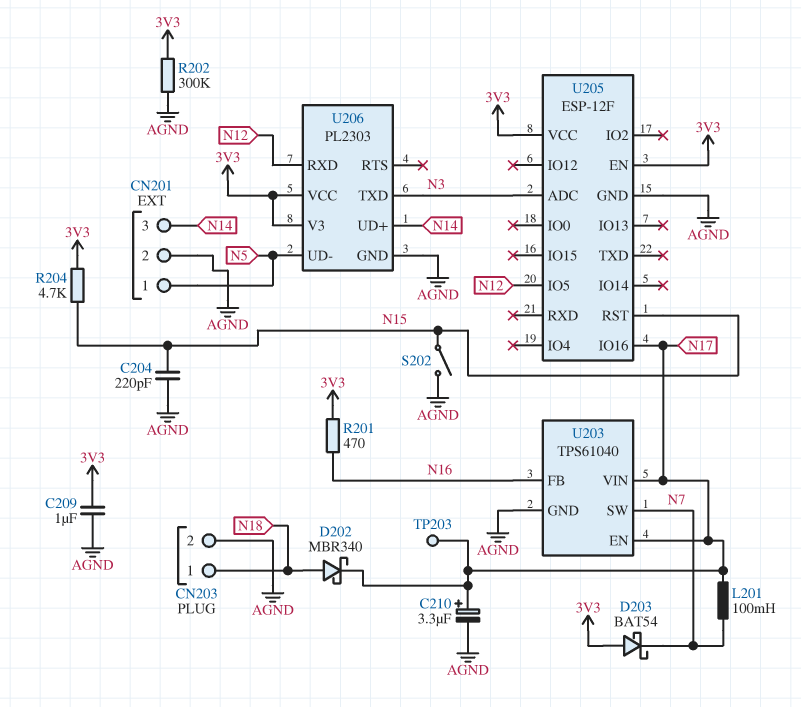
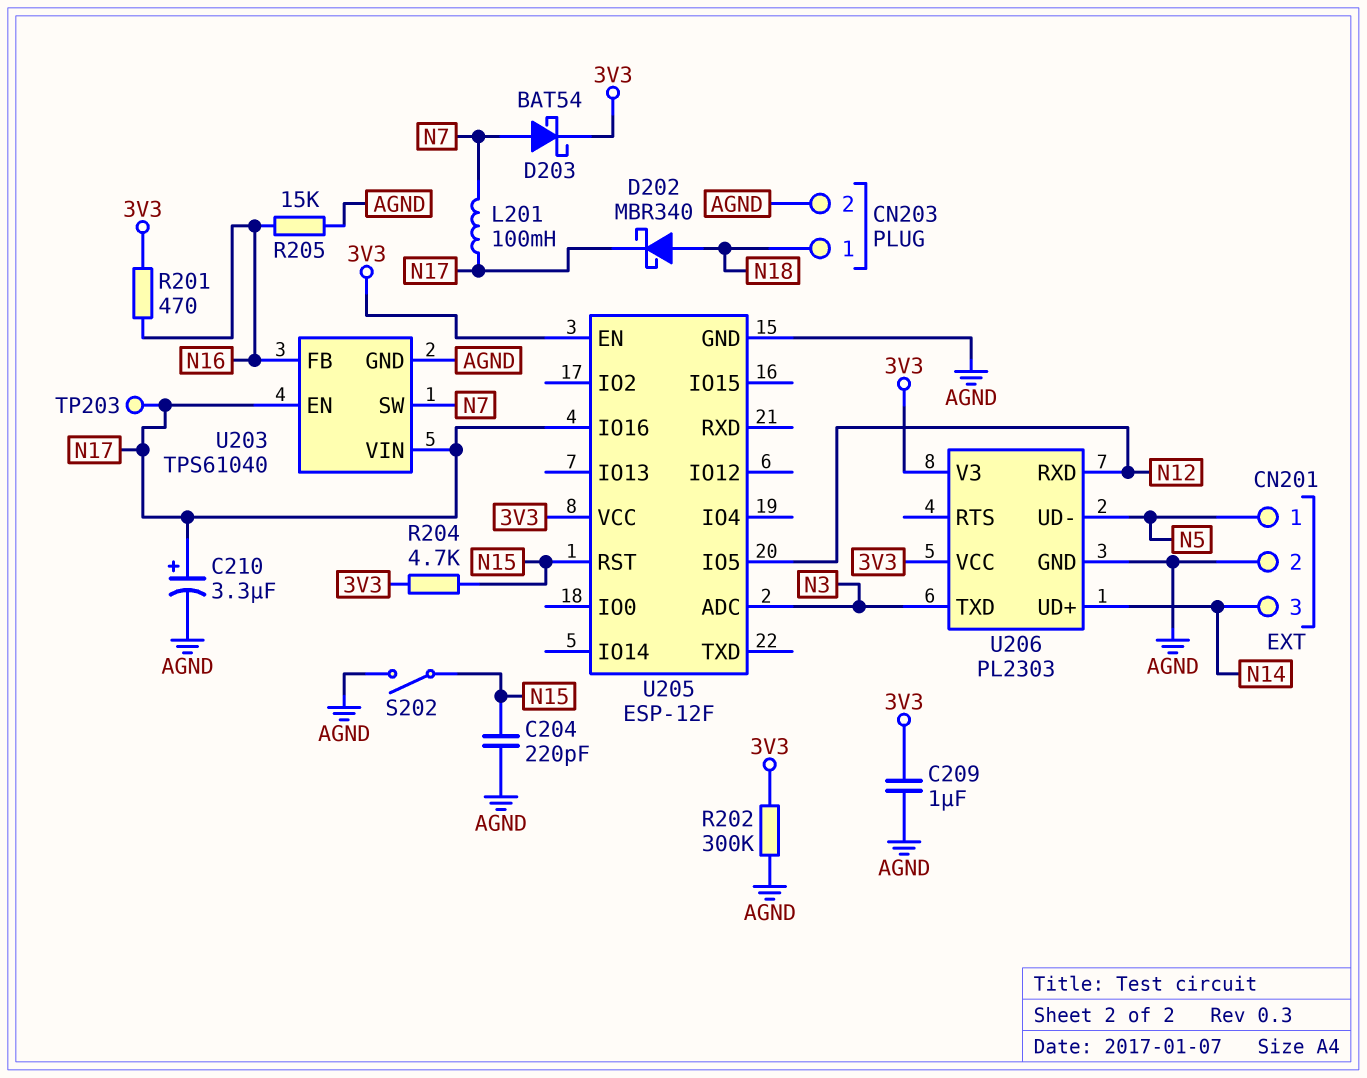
D203: schottky BAT54 (A 3V3, K N7) -> schottky BAT54 (A N7, K 3V3)
R205: none -> 15k (AGND, N16)

